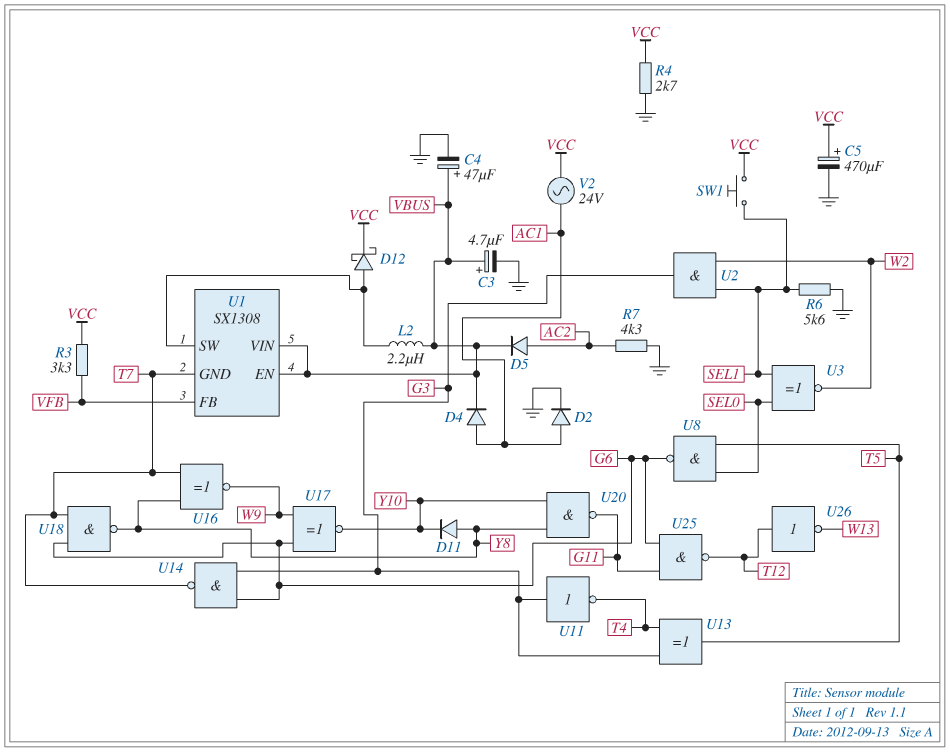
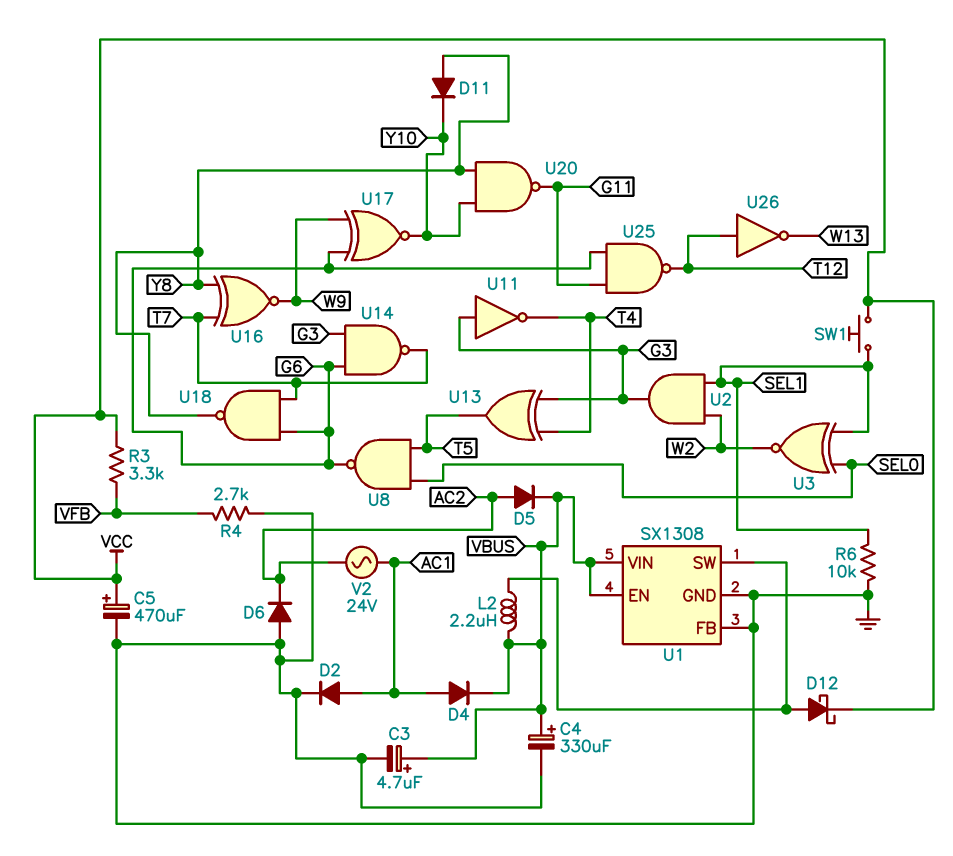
C4: 47uF (plus VBUS, minus GND) -> 330uF (plus VBUS, minus GND)
D6: none -> diode (A GND, K AC2)
R4: 2.7k (GND, VCC) -> 2.7k (GND, VFB)
R6: 5.6k (GND, SEL1) -> 10k (GND, SEL1)
R7: 4.3k (AC2, GND) -> none
U1 pin FB: VFB -> GND
U1 pin GND: T7 -> GND
V2: AC 24V (AC1, VCC) -> AC 24V (AC1, AC2)

